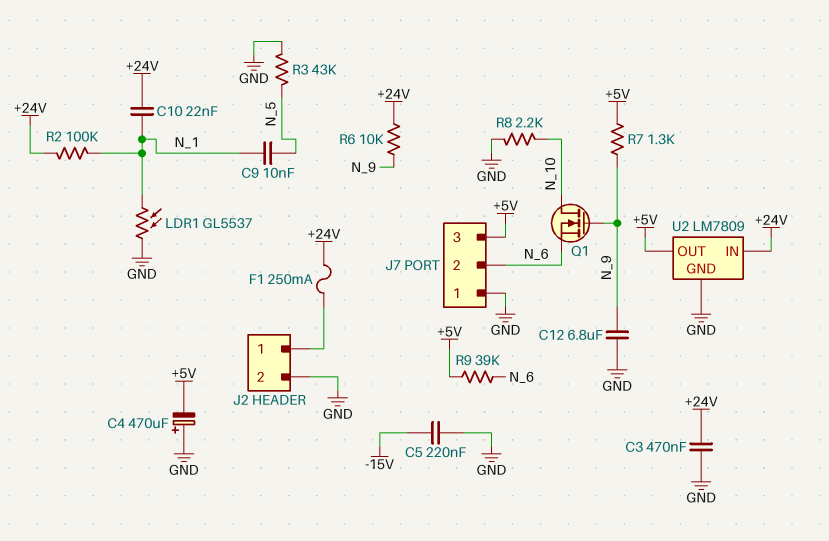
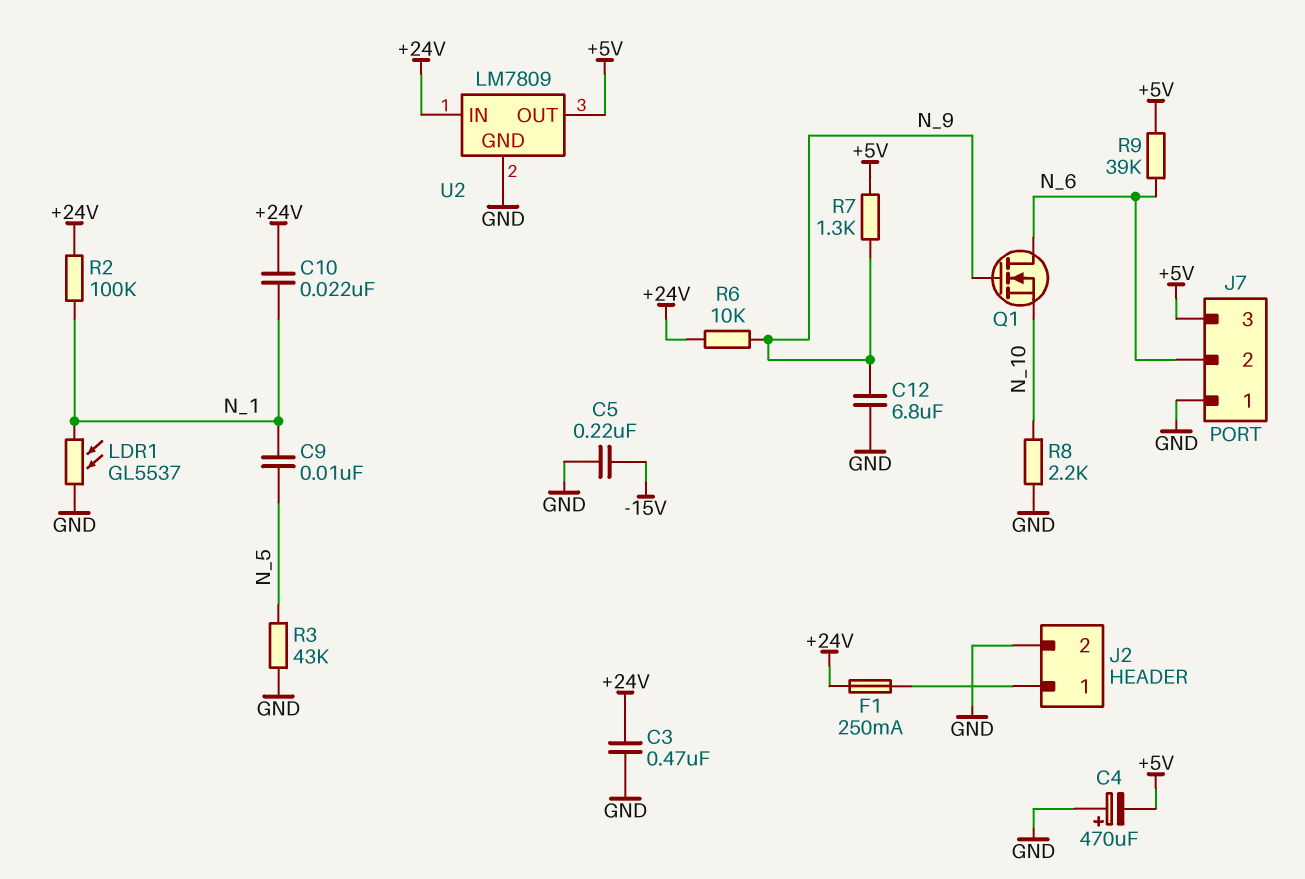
Q1: NMOS (G N_9, D N_10, S N_6) -> NMOS (G N_9, D N_6, S N_10)

